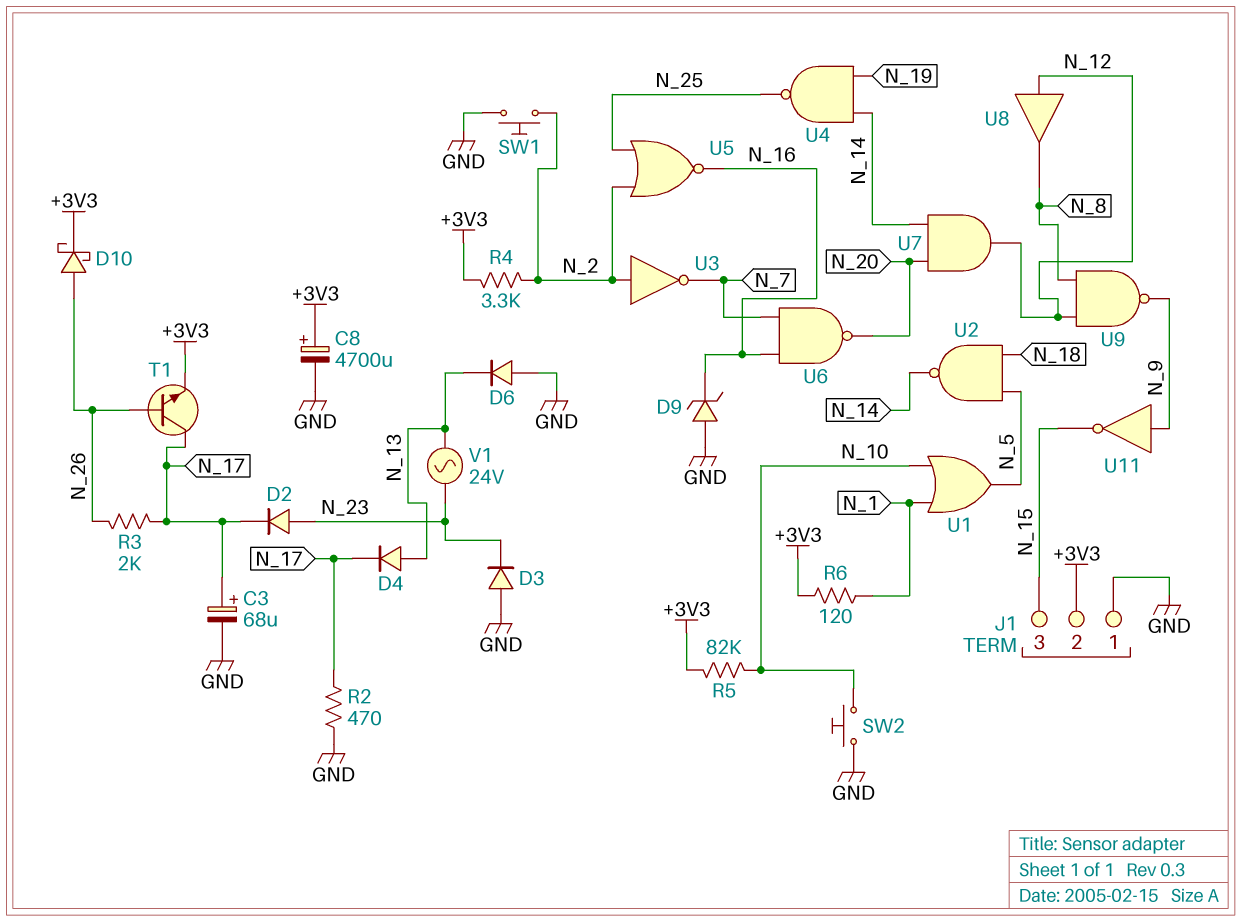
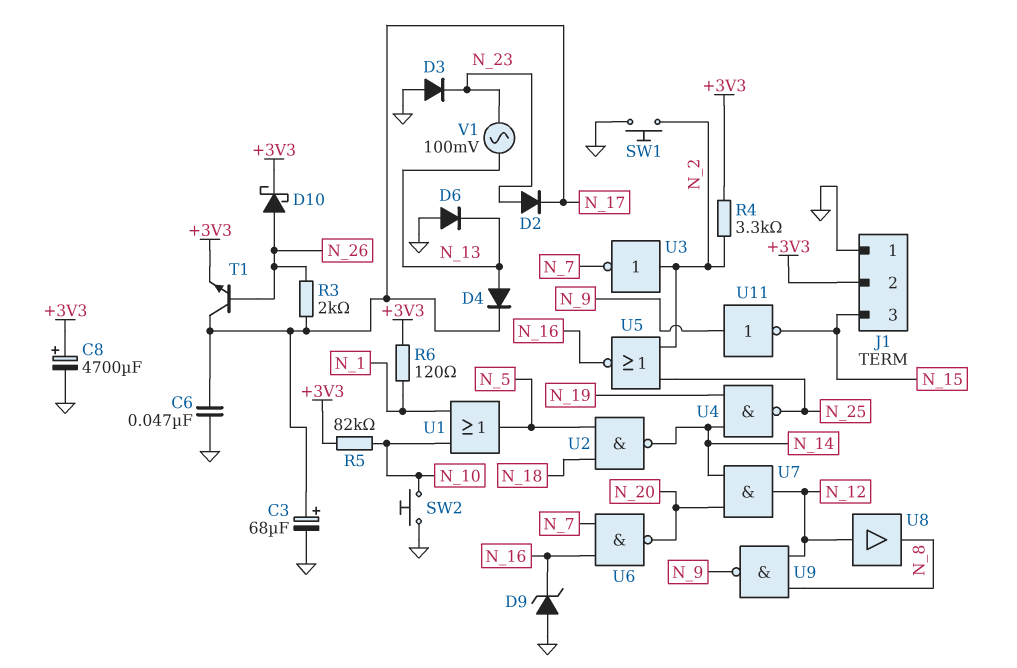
C6: none -> 47nF (GND, N_17)
R2: 470 (GND, N_17) -> none
V1: AC 24V (N_13, N_23) -> AC 100mV (N_13, N_23)

